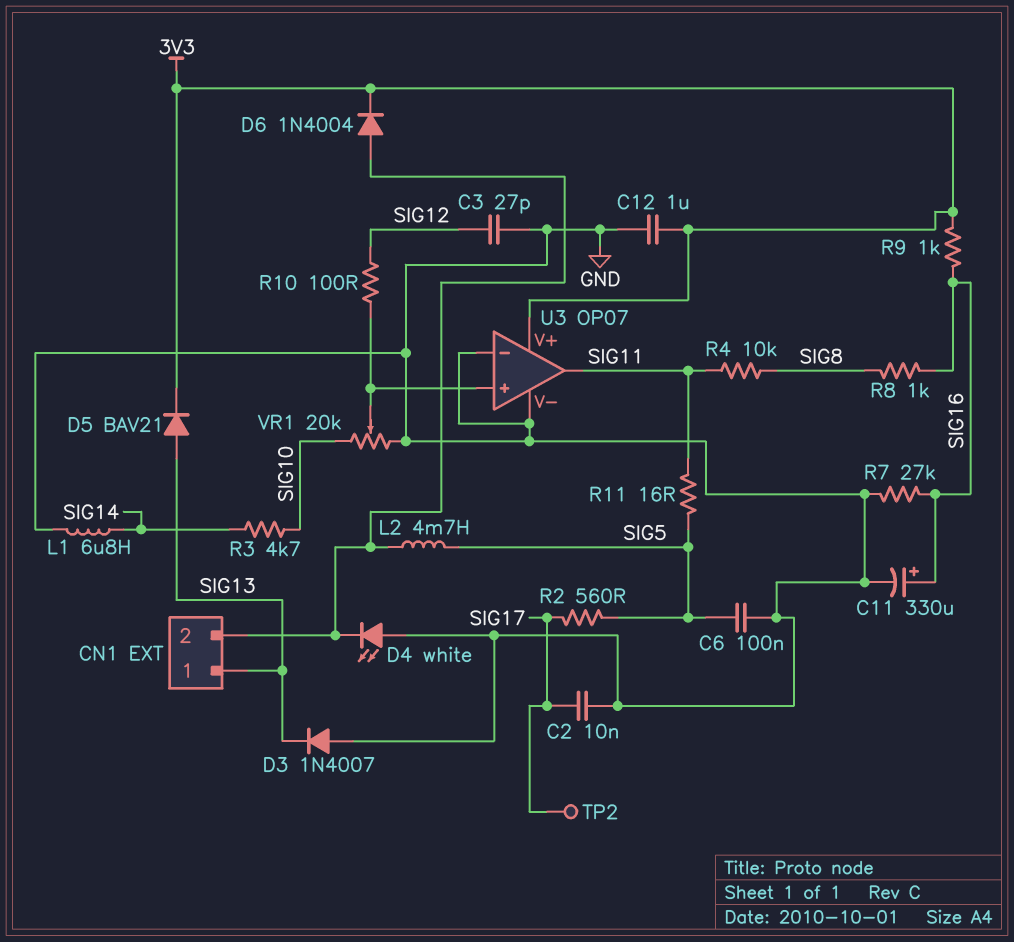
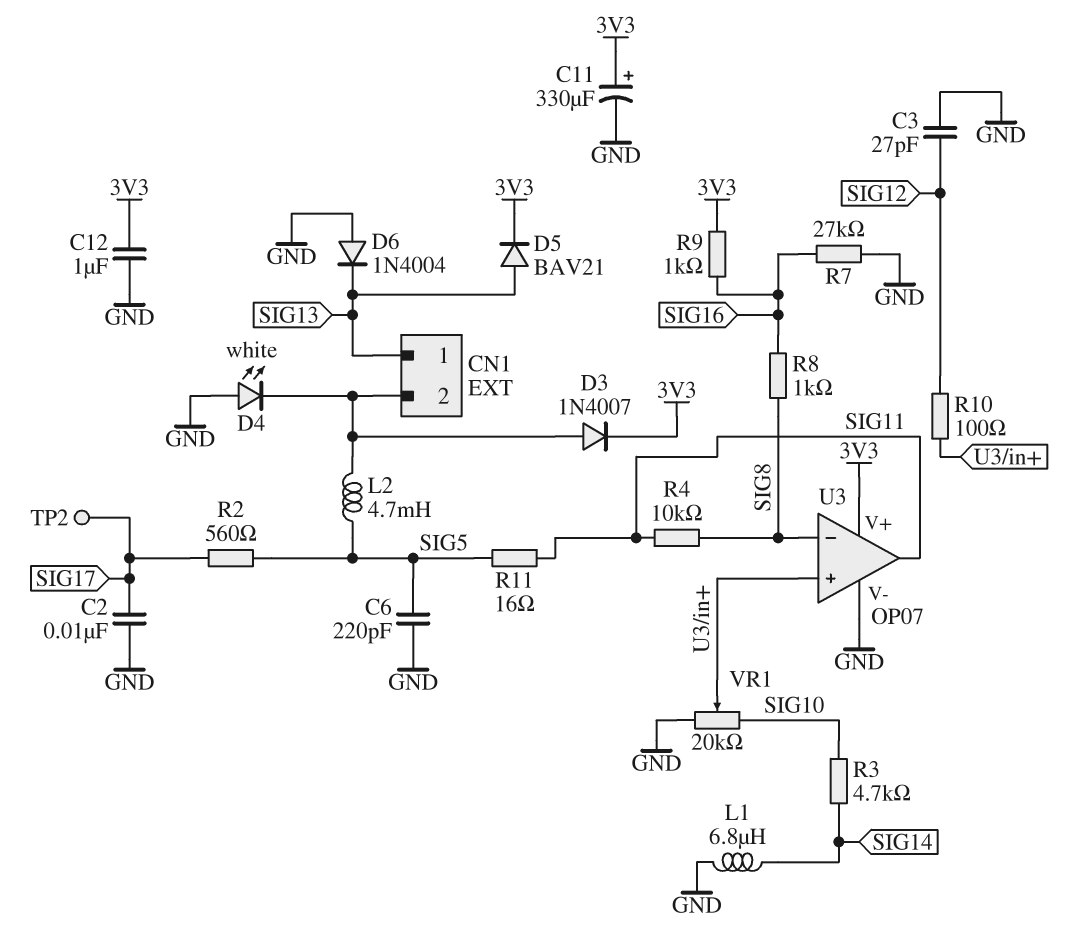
C6: 100nF (GND, SIG5) -> 220pF (GND, SIG5)
C11: 330uF (plus SIG16, minus GND) -> 330uF (plus 3V3, minus GND)
D3: diode 1N4007 (A GND, K SIG13) -> diode 1N4007 (A CN1/2, K 3V3)
D6: diode 1N4004 (A CN1/2, K 3V3) -> diode 1N4004 (A GND, K SIG13)
U3 pin in-: GND -> SIG8

